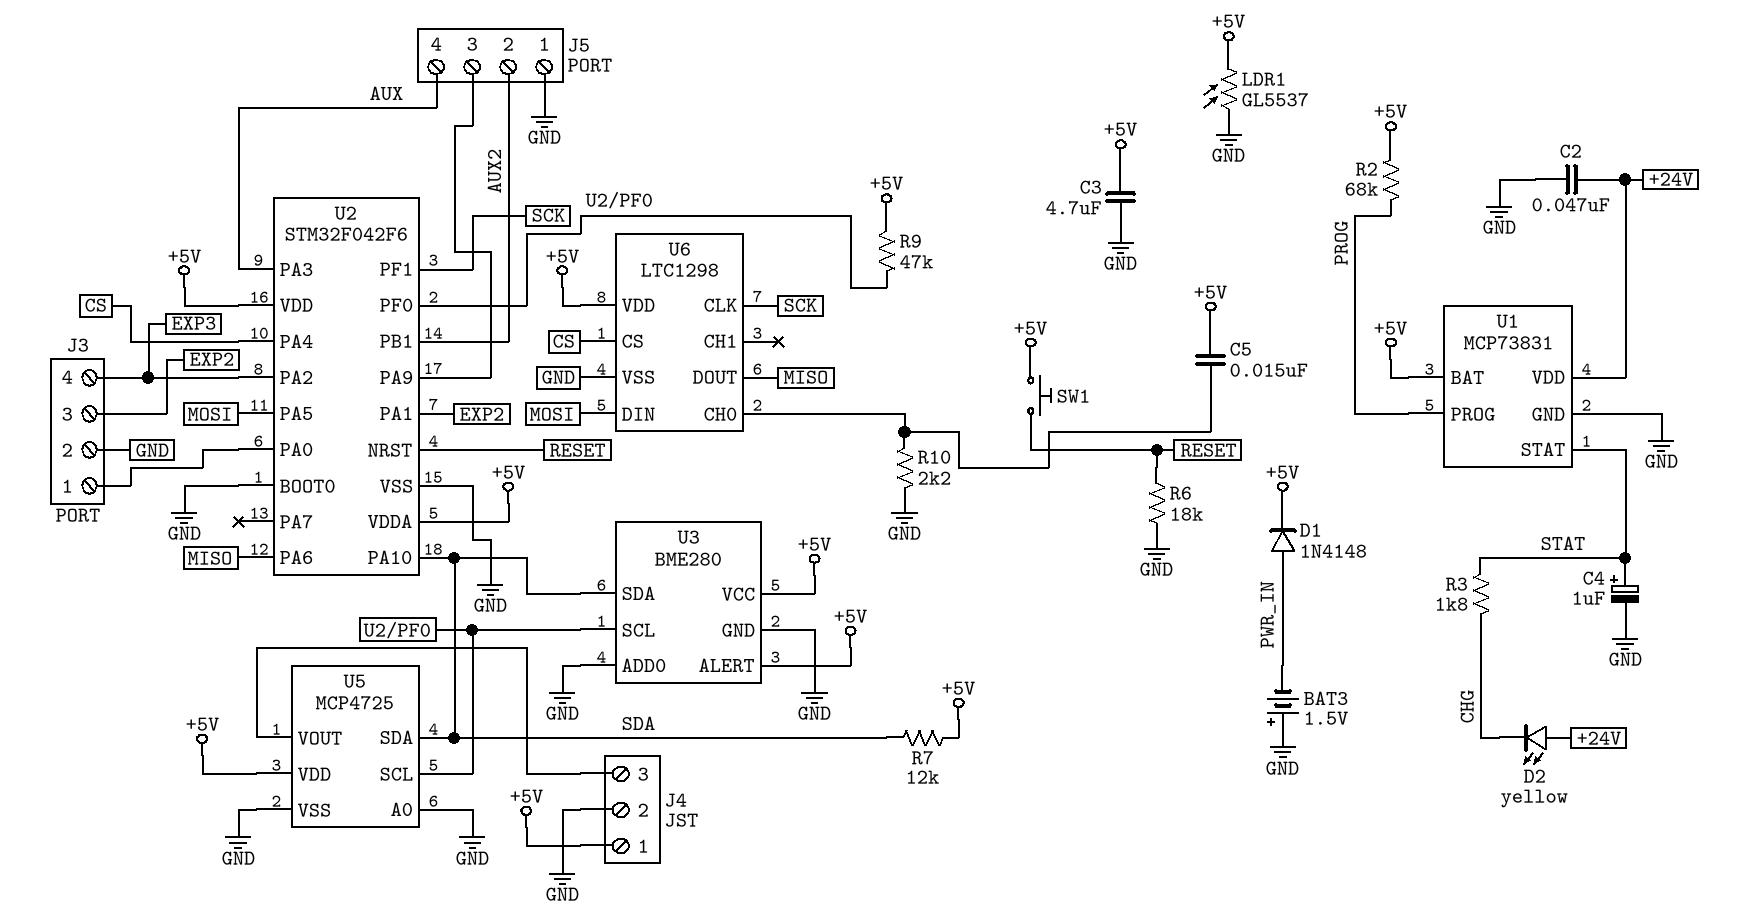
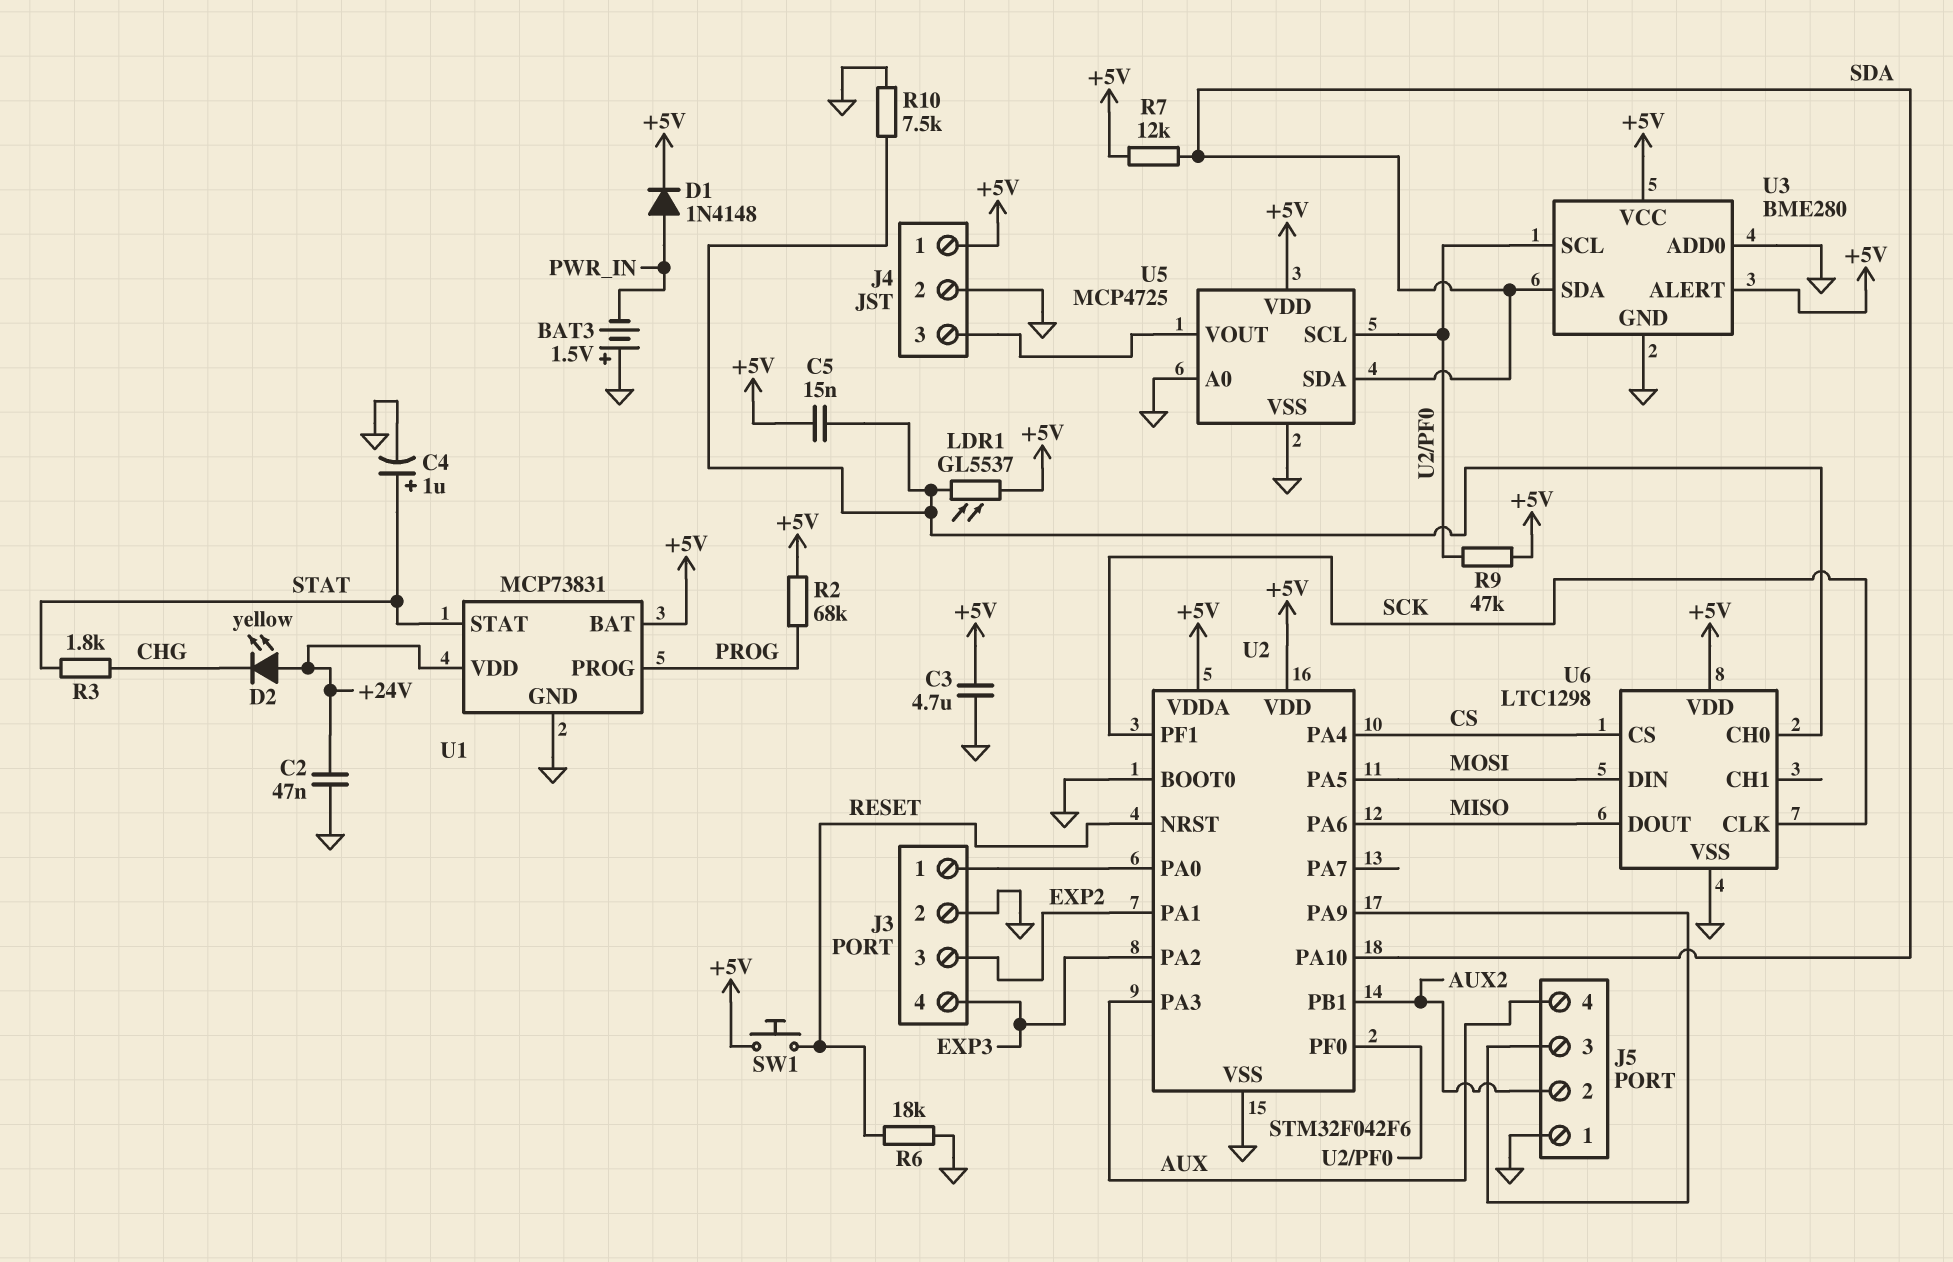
LDR1: GL5537 (+5V, GND) -> GL5537 (+5V, U6/CH0)
R10: 2.2k (GND, U6/CH0) -> 7.5k (GND, U6/CH0)

